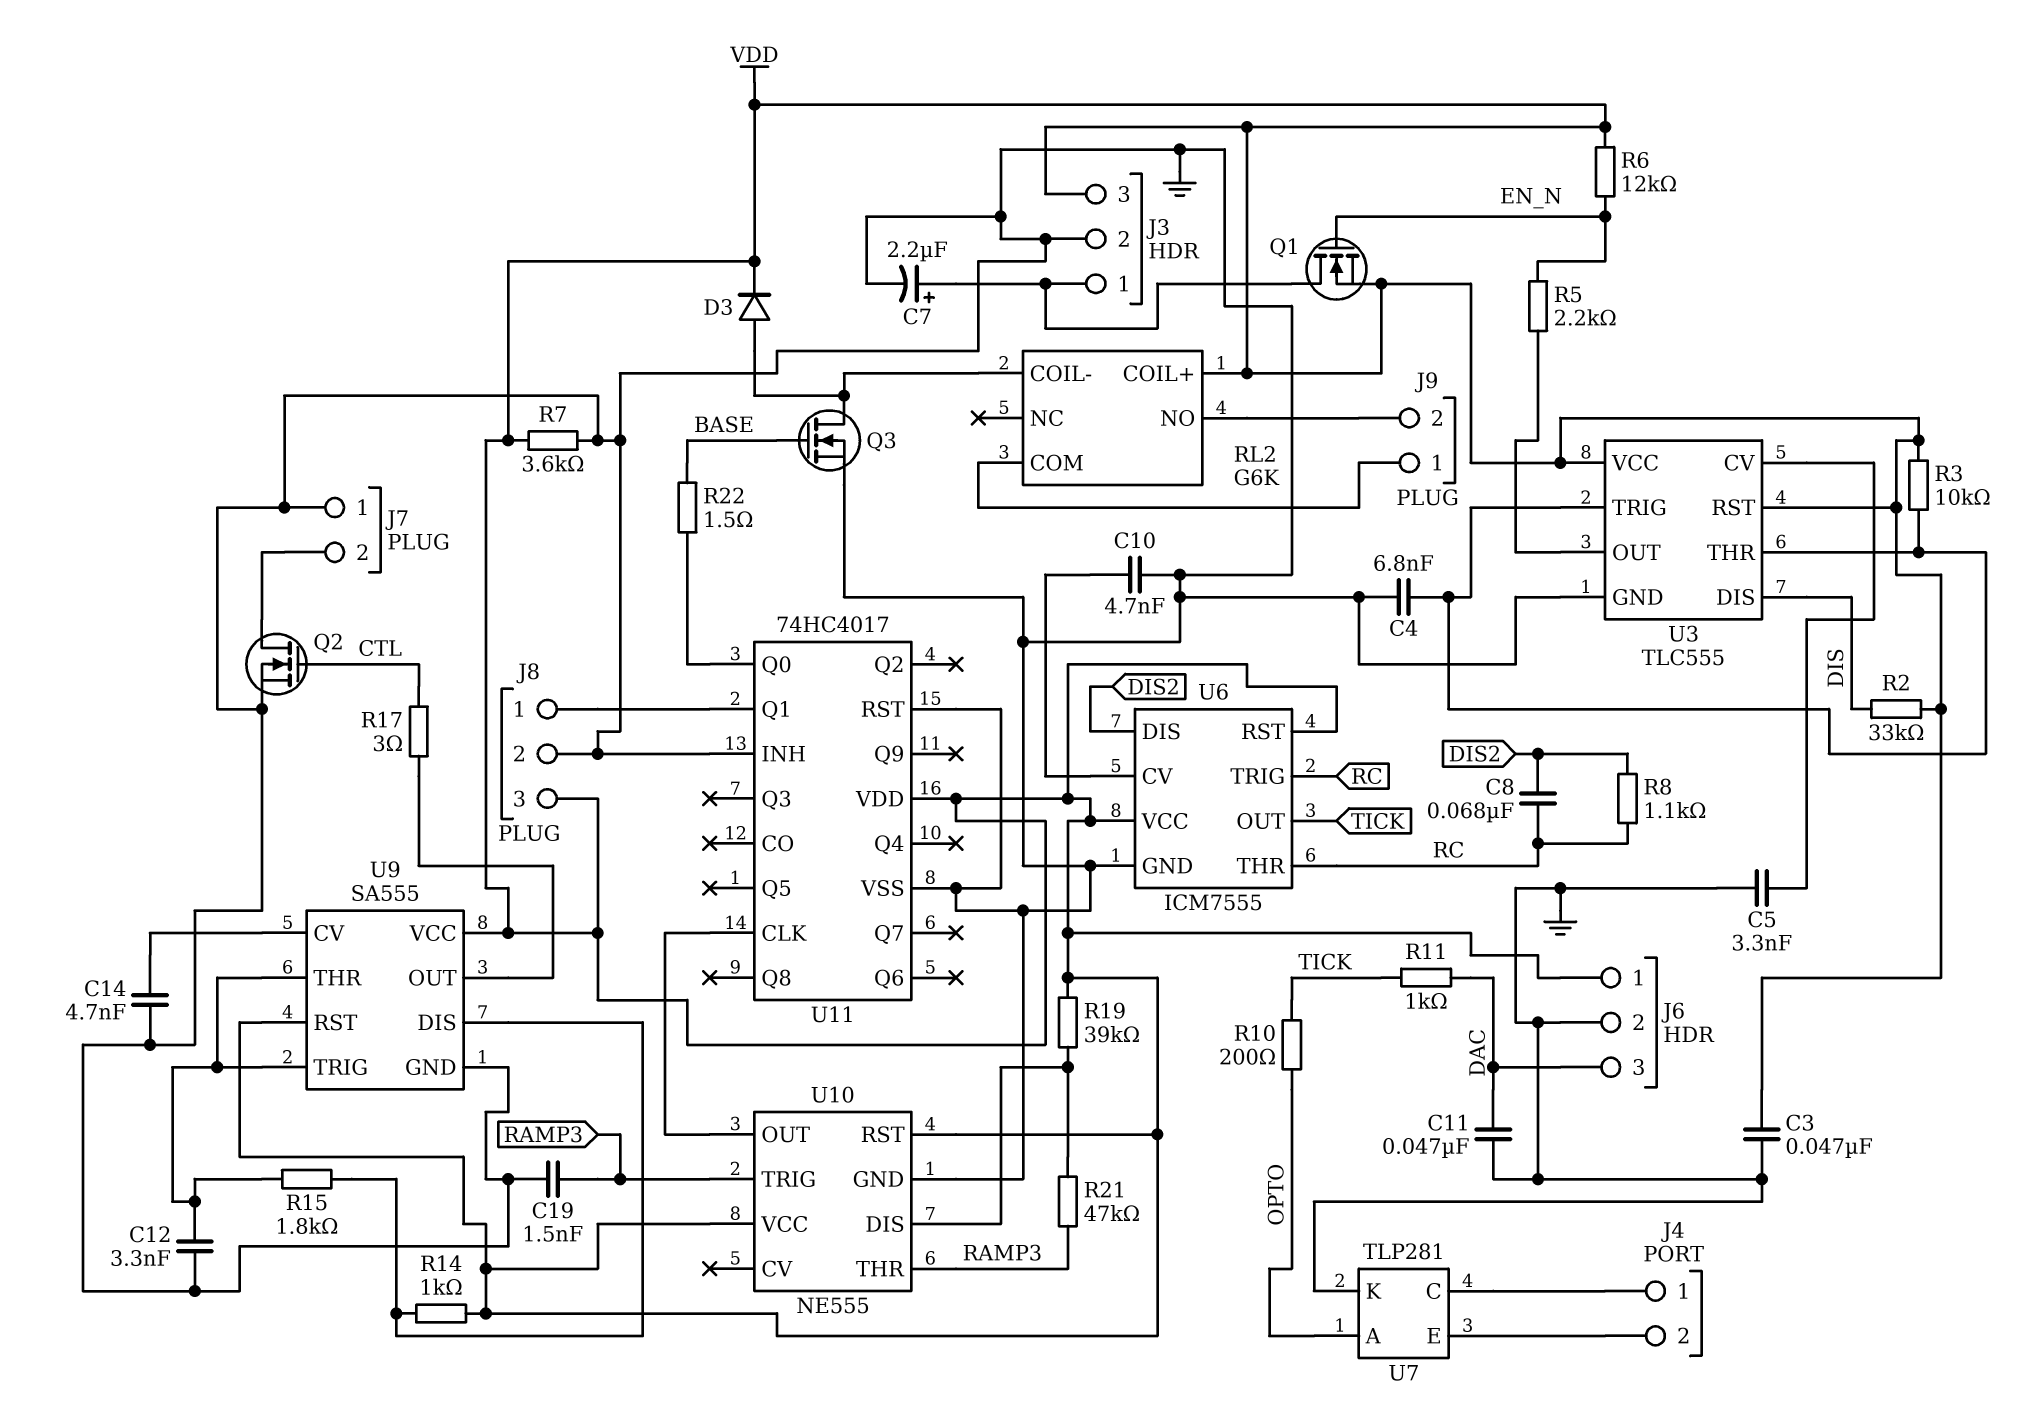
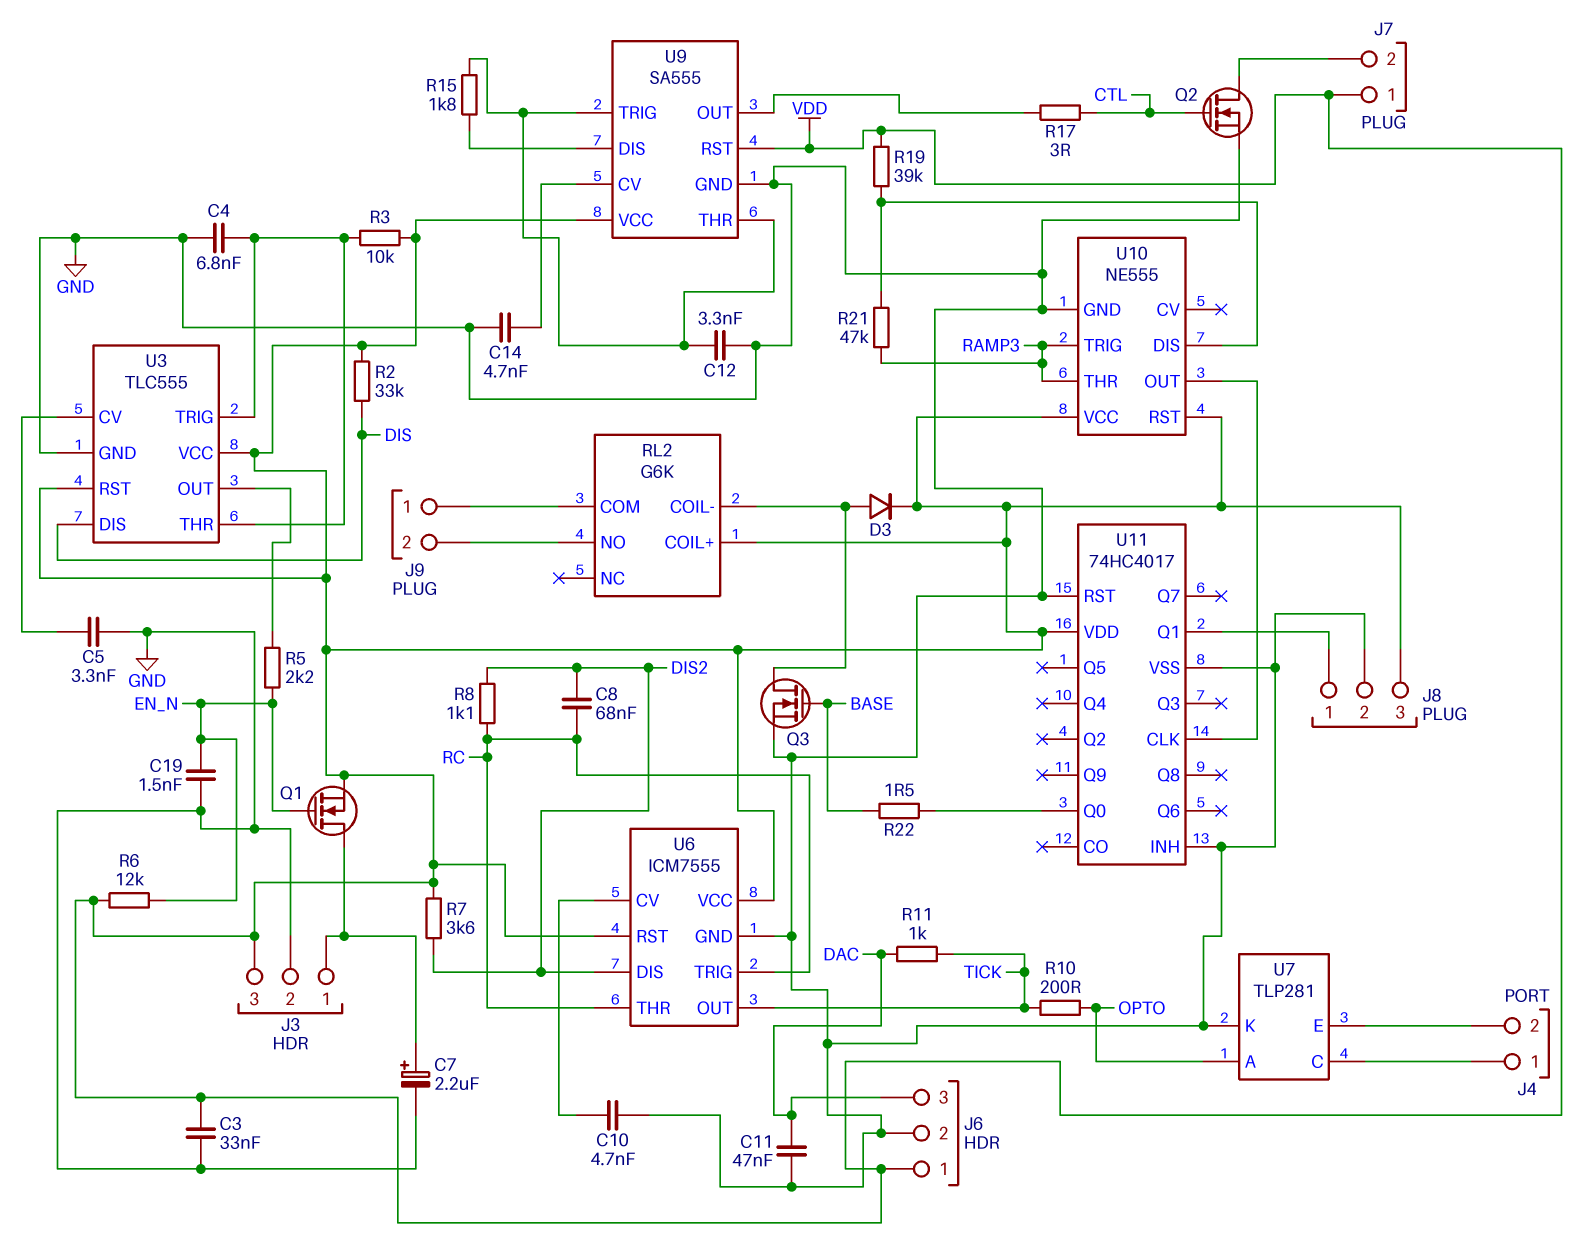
C3: 47nF (GND, VDD) -> 33nF (GND, VDD)
C19: 1.5nF (GND, RAMP3) -> 1.5nF (EN_N, GND)
J7 pin 1: GND -> VDD
R7: 3.6k (GND, VDD) -> 3.6k (DIS2, VDD)
R14: 1k (U9/DIS, VDD) -> none

